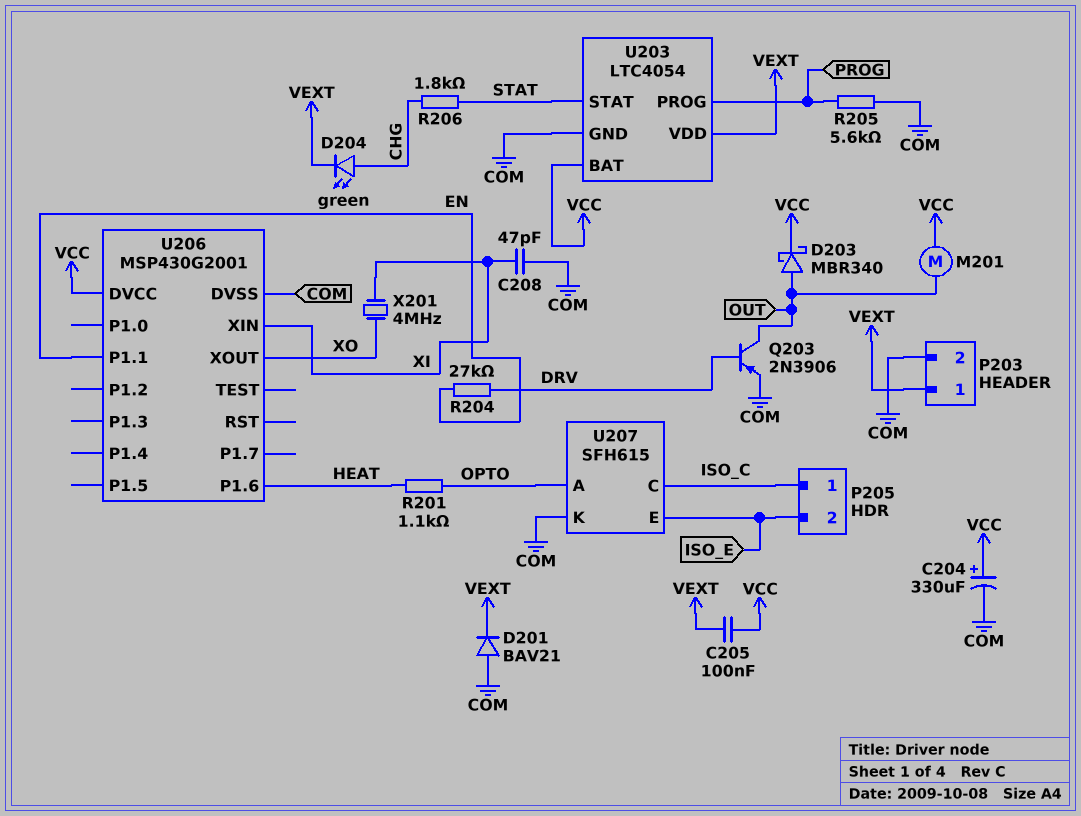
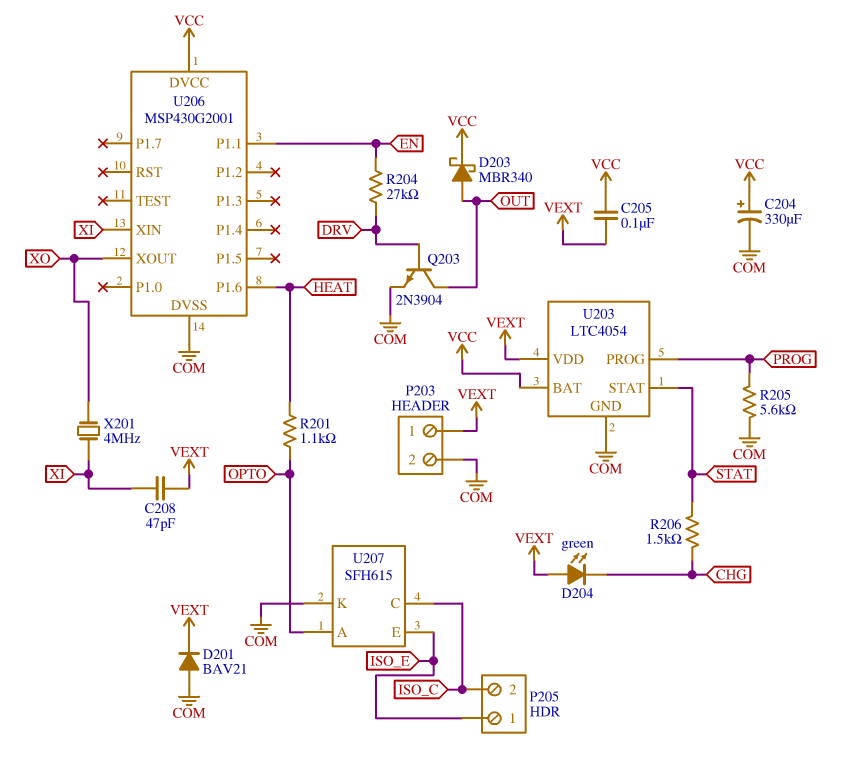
C208: 47pF (COM, XI) -> 47pF (VEXT, XI)
D204: LED green (A CHG, K VEXT) -> LED green (A VEXT, K CHG)
M201: motor (OUT, VCC) -> none
P205 pin 1: ISO_C -> ISO_E
P205 pin 2: ISO_E -> ISO_C
Q203: PNP 2N3906 (B DRV, C OUT, E COM) -> NPN 2N3904 (B DRV, C OUT, E COM)
R206: 1.8k (CHG, STAT) -> 1.5k (CHG, STAT)

